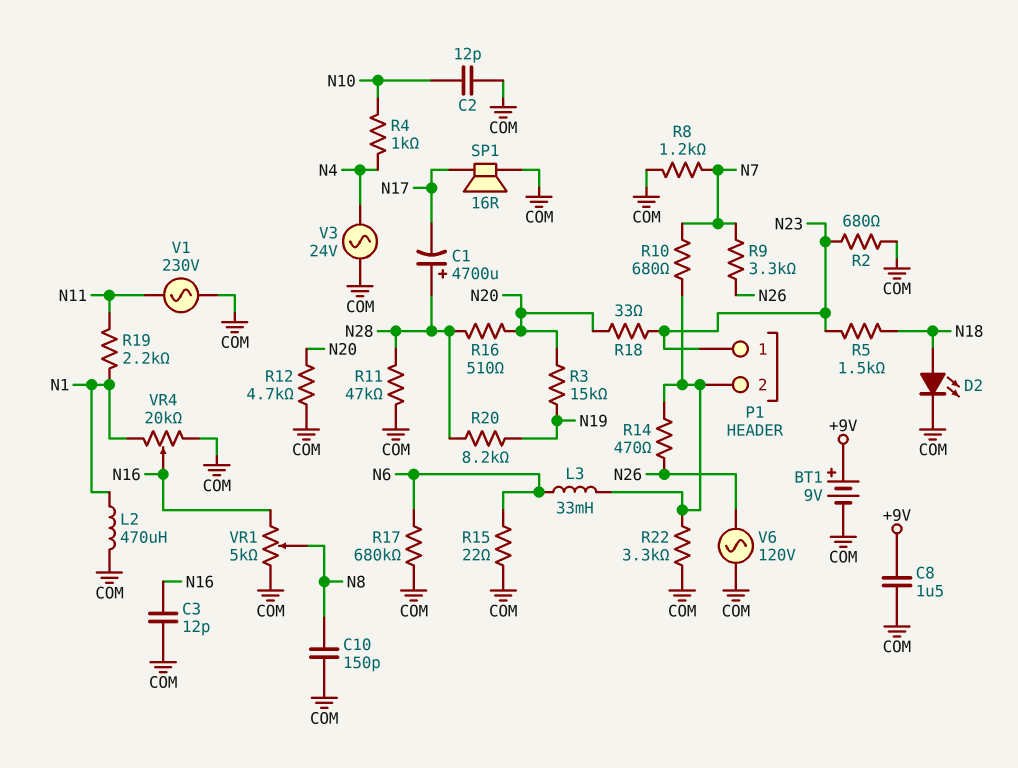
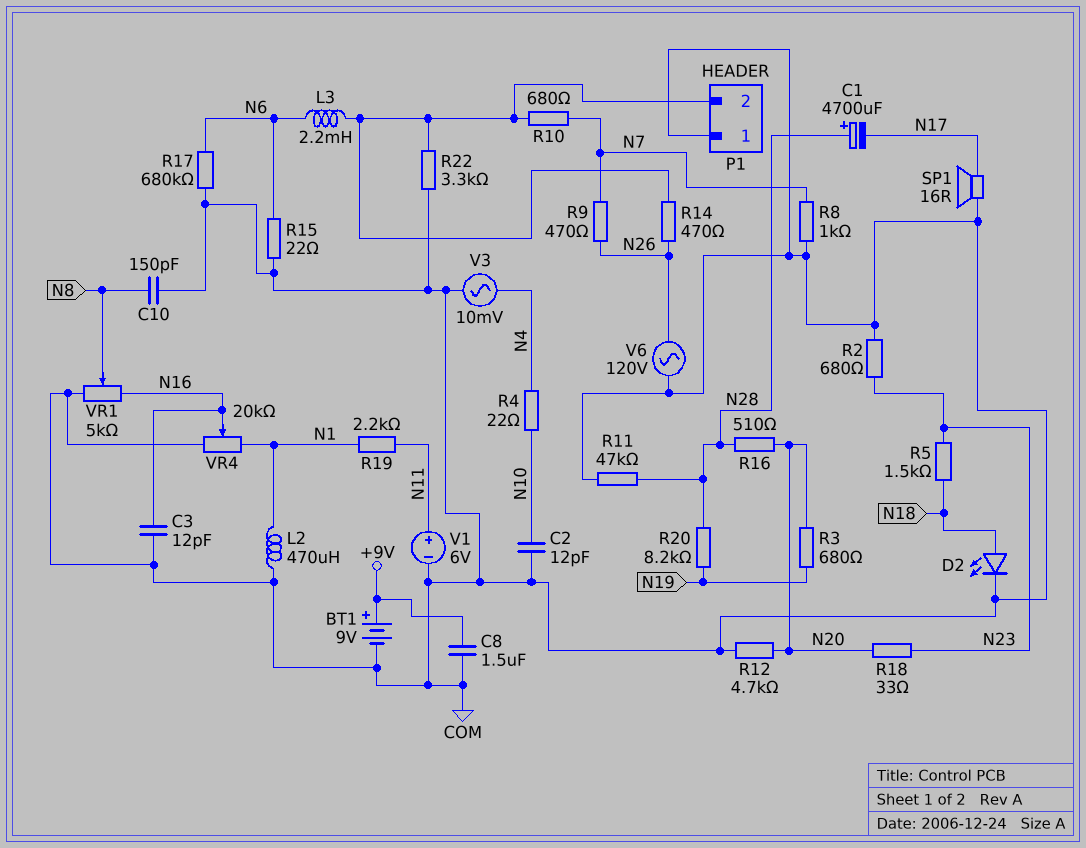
L3: 33mH (N6, P1/2) -> 2.2mH (N6, P1/2)
P1 pin 1: N23 -> COM
R3: 15k (N19, N20) -> 680 (N19, N20)
R4: 1k (N4, N10) -> 22 (N4, N10)
R8: 1.2k (COM, N7) -> 1k (COM, N7)
R9: 3.3k (N7, N26) -> 470 (N7, N26)
V1: AC 230V (COM, N11) -> 6V (plus N11, minus COM)
V3: AC 24V (COM, N4) -> AC 10mV (COM, N4)

